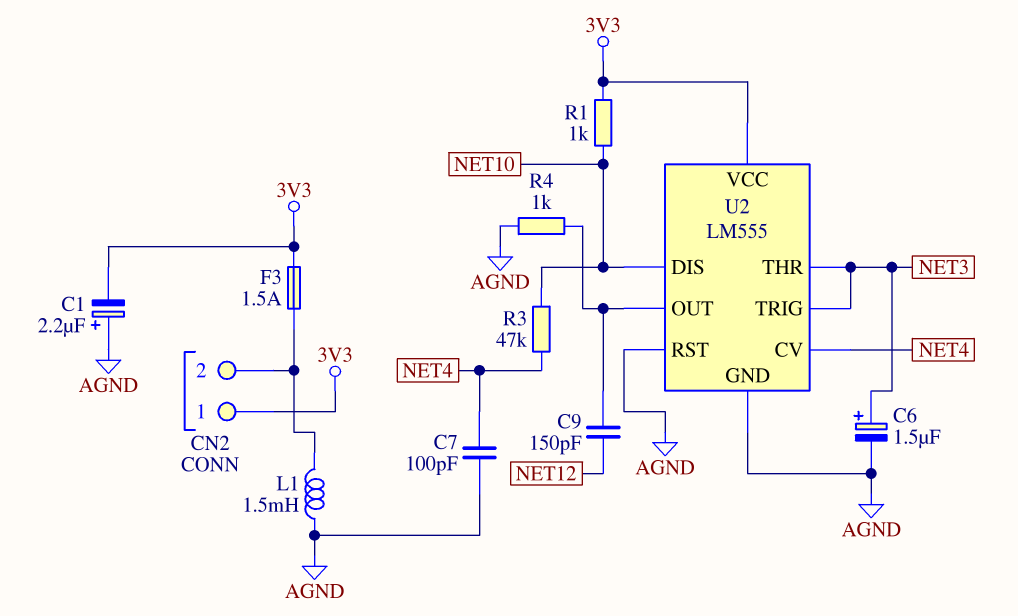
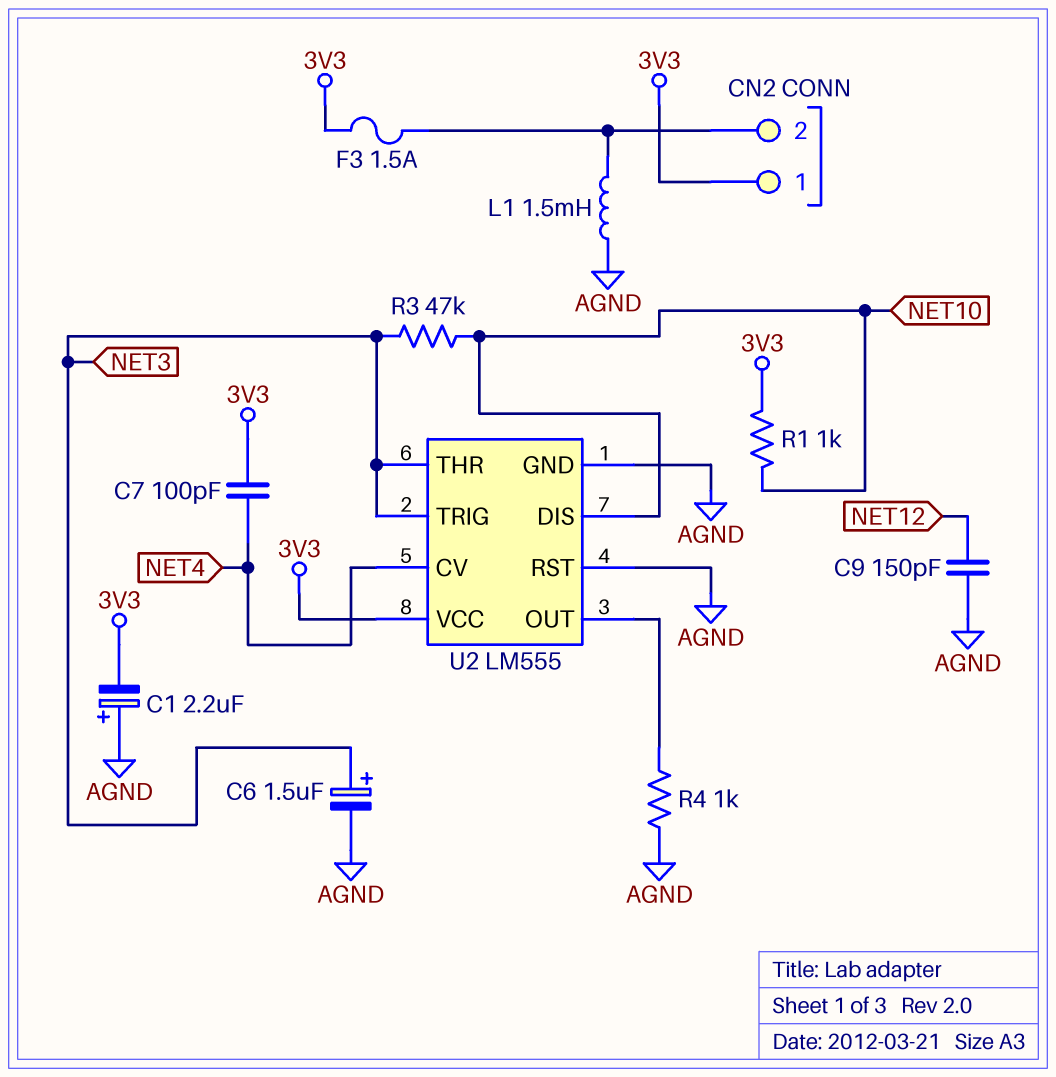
C7: 100pF (AGND, NET4) -> 100pF (3V3, NET4)
C9: 150pF (NET12, U2/OUT) -> 150pF (AGND, NET12)
R3: 47k (NET4, NET10) -> 47k (NET3, NET10)

